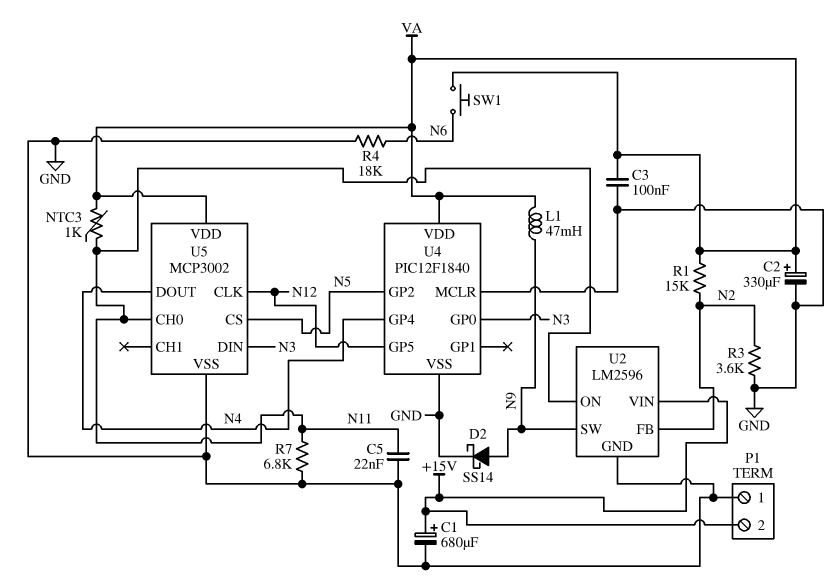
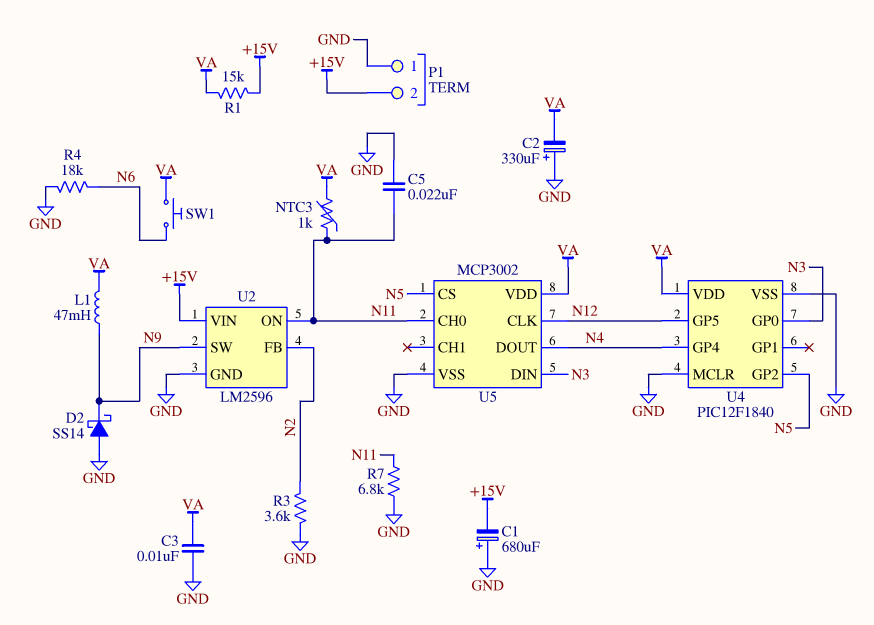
C1: 680uF (plus +15V, minus GND) -> 680uF (plus GND, minus +15V)
C2: 330uF (plus VA, minus GND) -> 330uF (plus GND, minus VA)
C3: 100nF (GND, VA) -> 10nF (GND, VA)
D2: schottky SS14 (A N9, K GND) -> schottky SS14 (A GND, K N9)
R1: 15k (N2, VA) -> 15k (+15V, VA)

